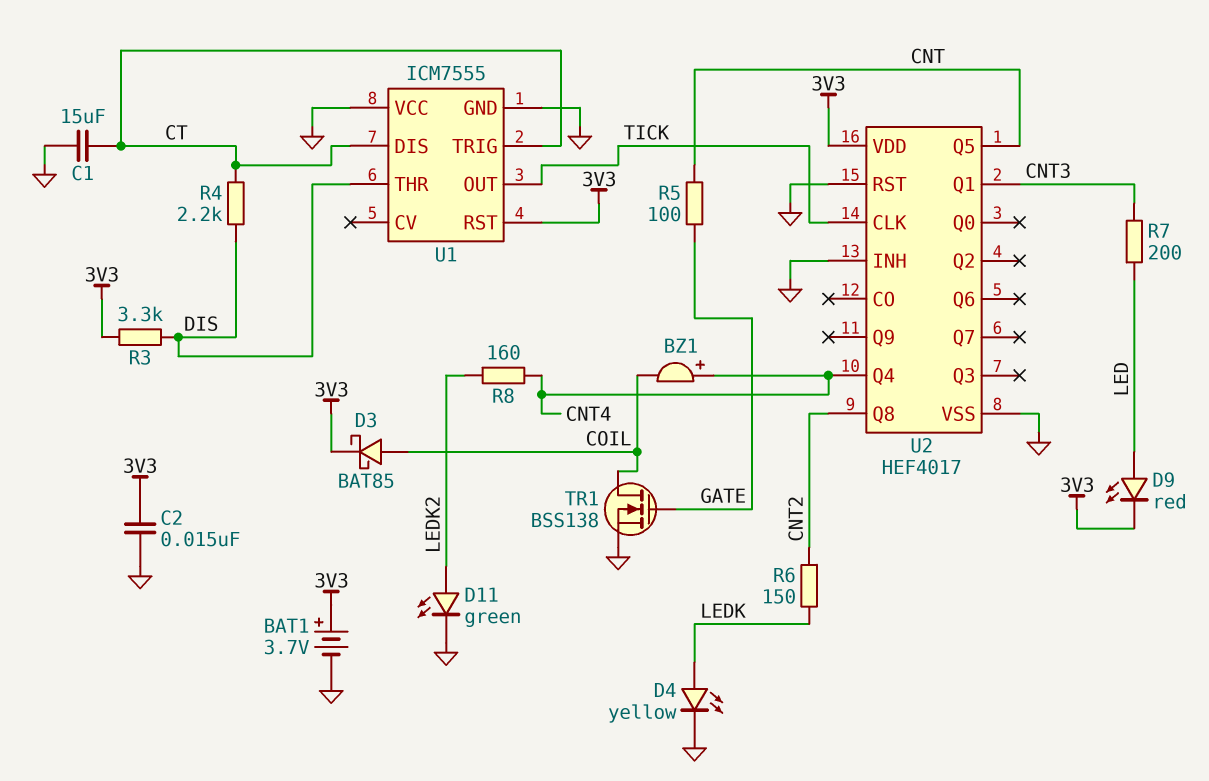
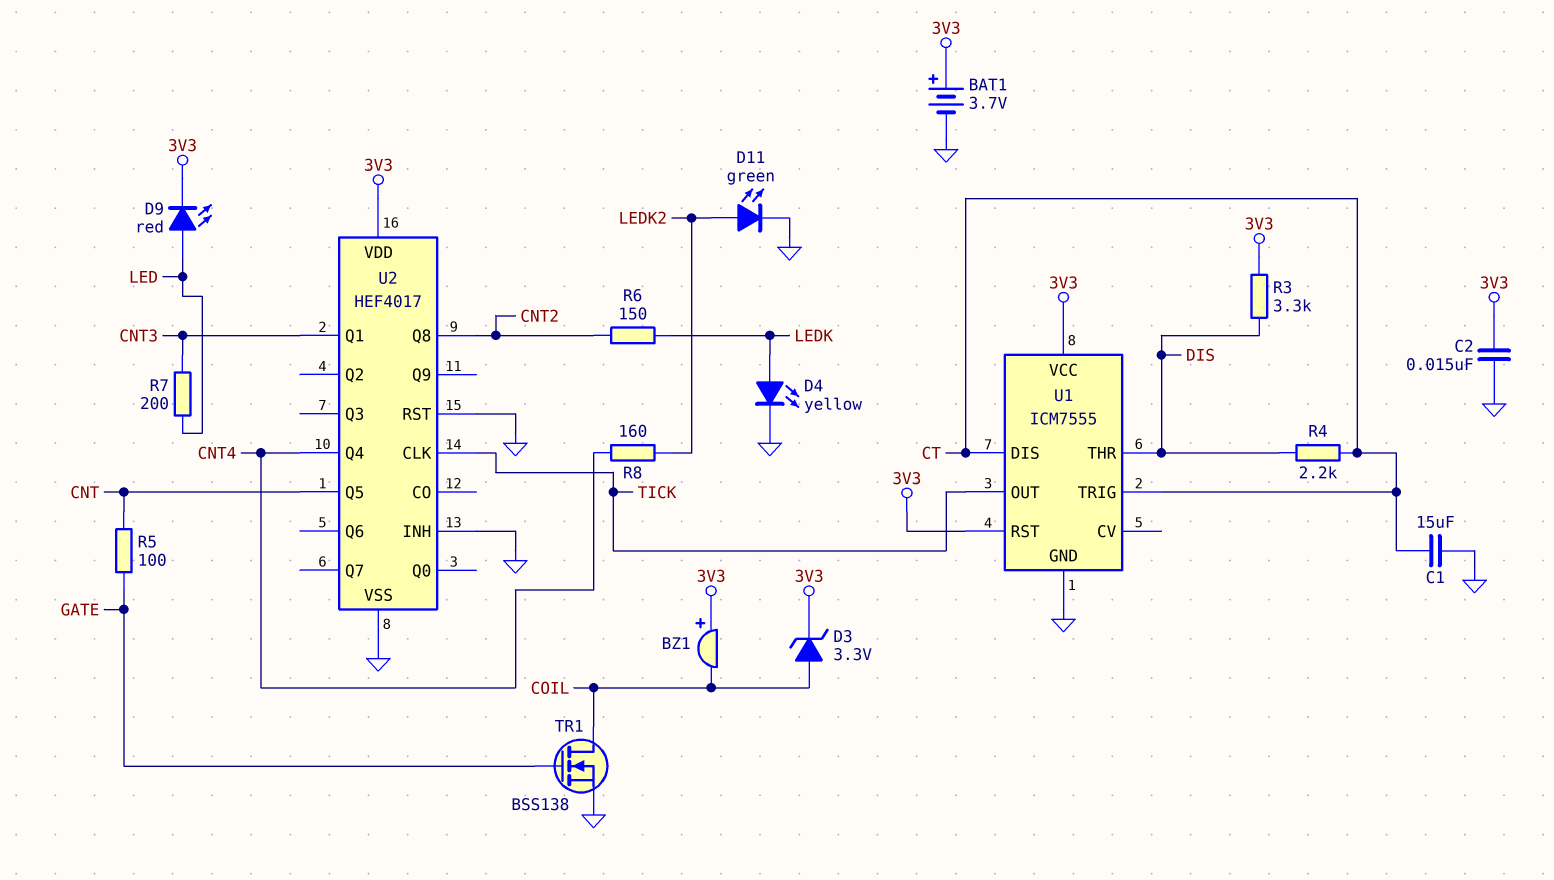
BZ1: buzzer (plus CNT4, minus COIL) -> buzzer (plus 3V3, minus COIL)
D3: schottky BAT85 (A COIL, K 3V3) -> zener 3.3V (A COIL, K 3V3)
U1 pin VCC: GND -> 3V3

